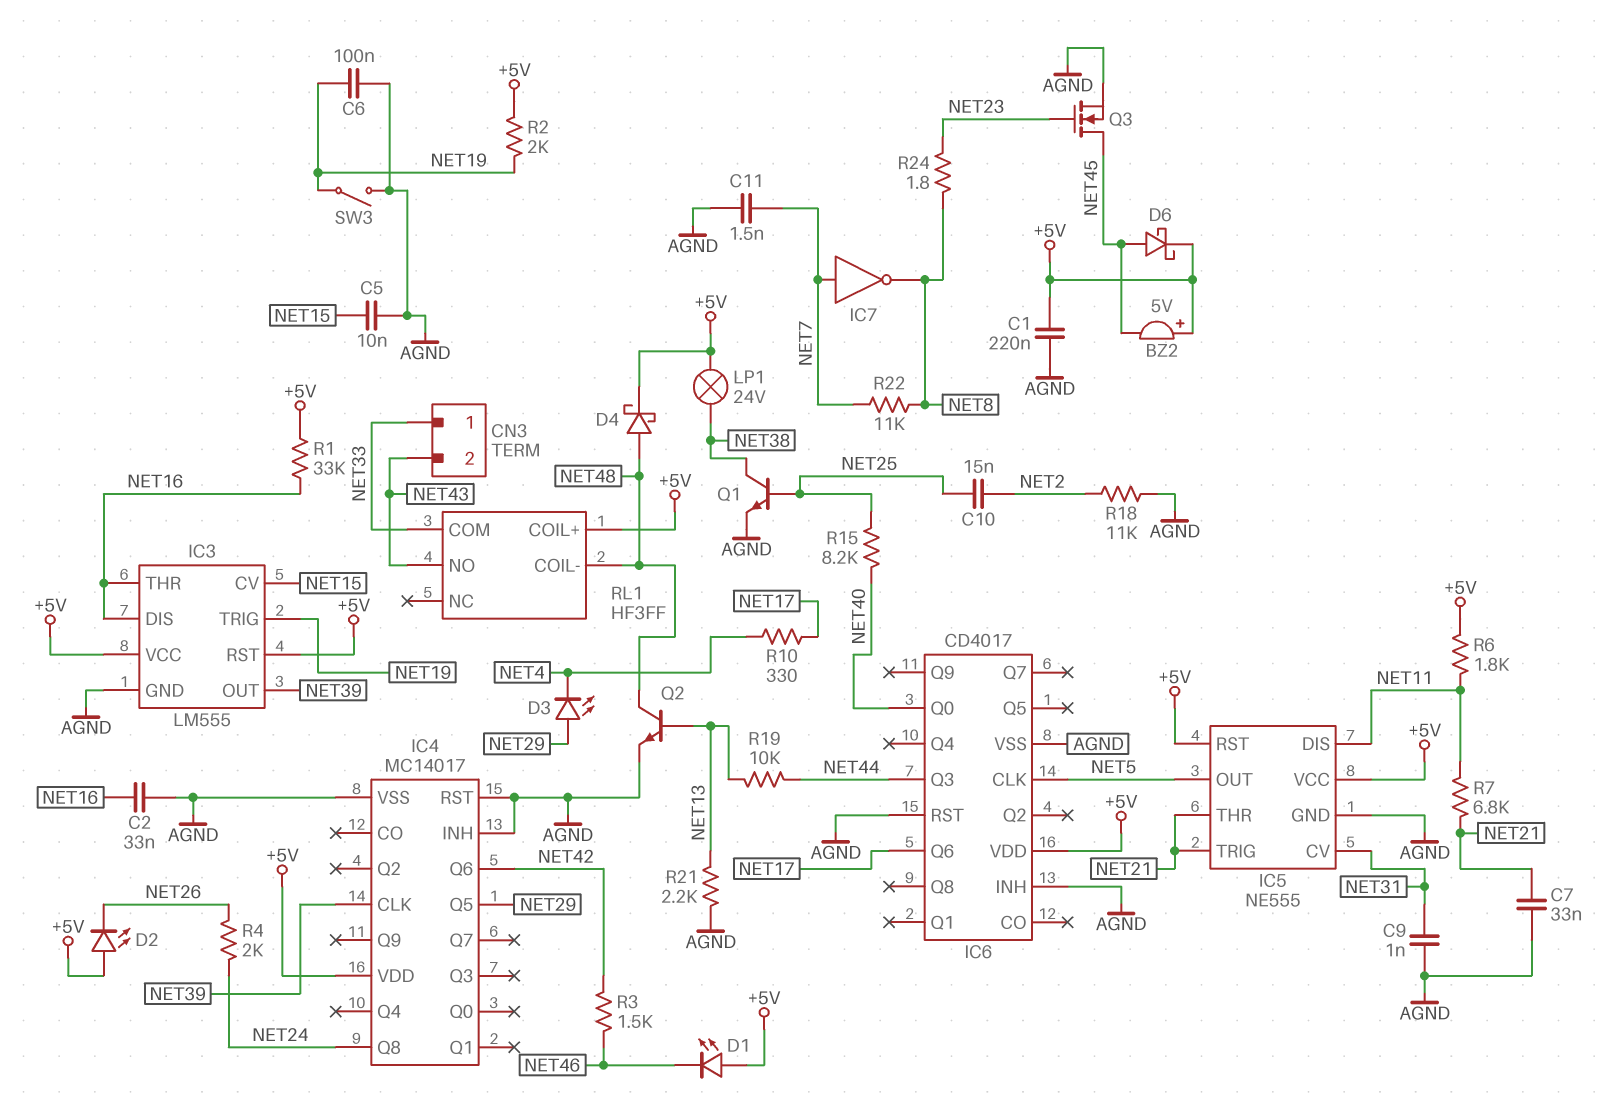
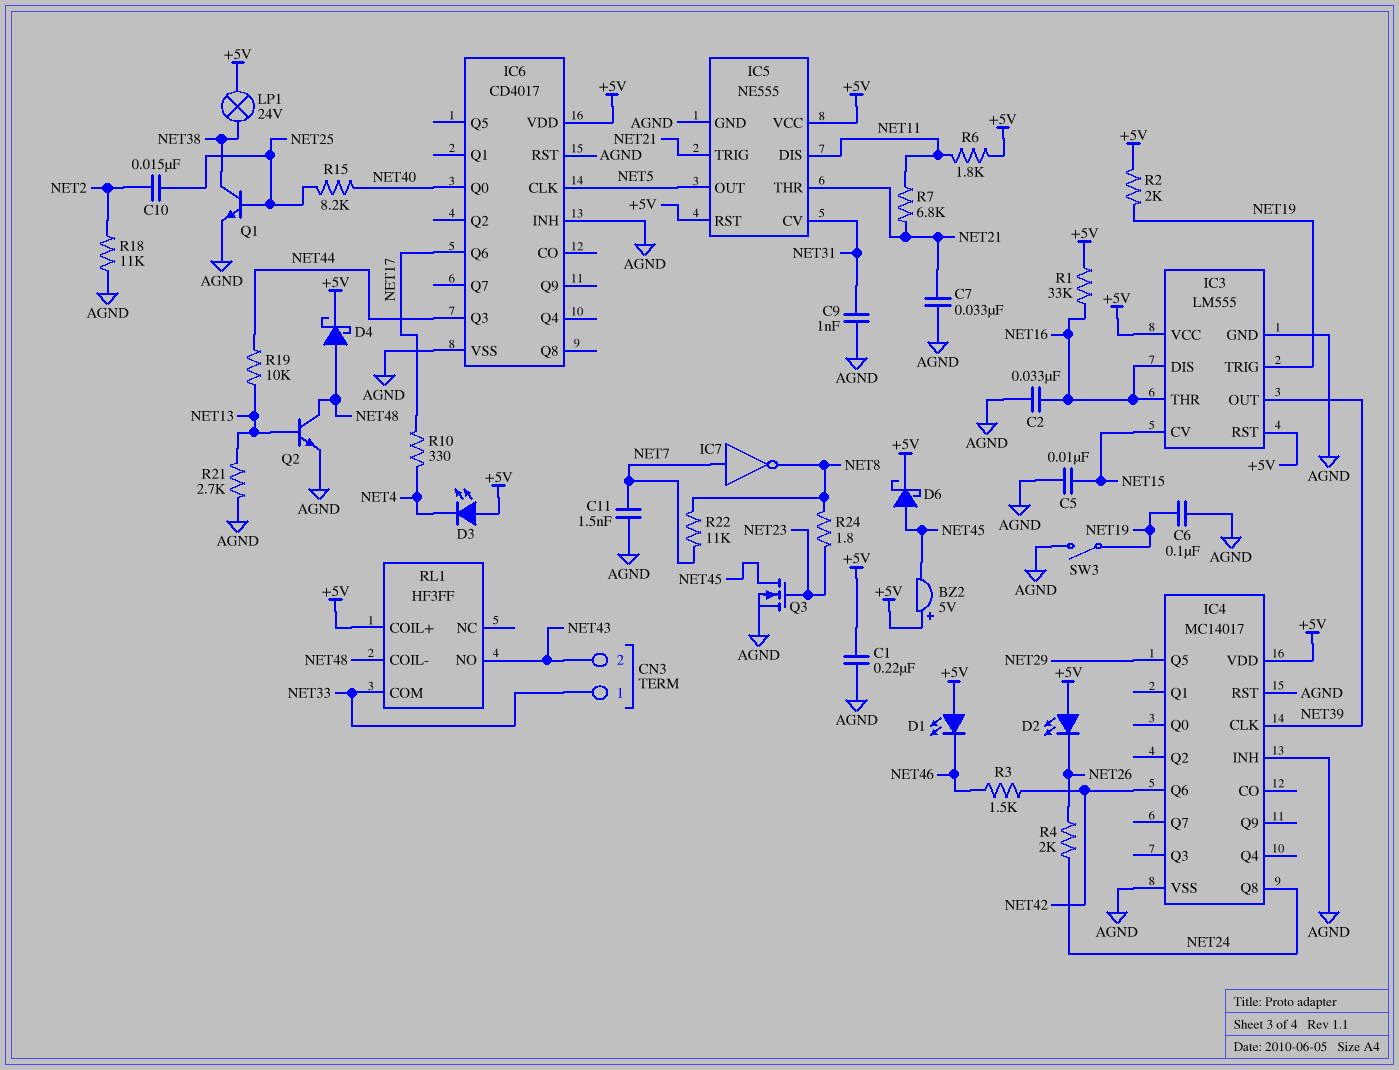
D3: LED (A NET29, K NET4) -> LED (A +5V, K NET4)
R21: 2.2k (AGND, NET13) -> 2.7k (AGND, NET13)

